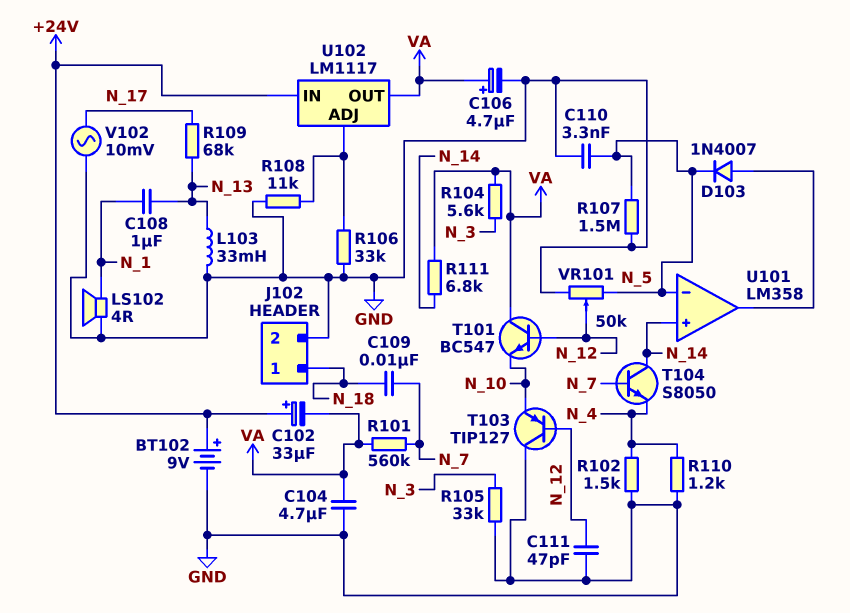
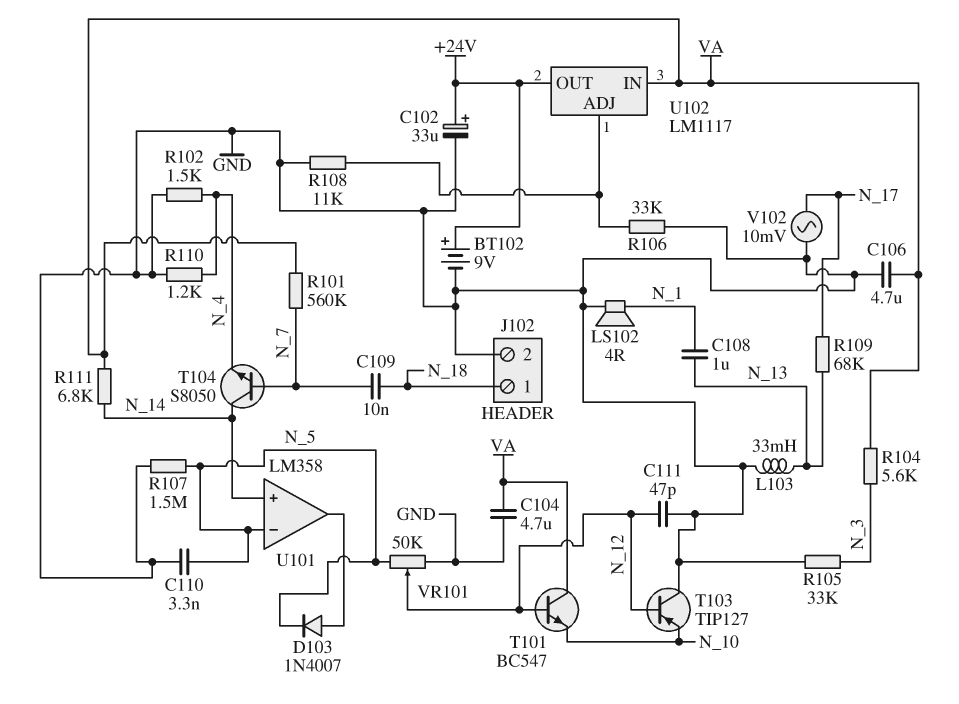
C102: 33uF (plus +24V, minus VA) -> 33uF (plus +24V, minus GND)
C106: 4.7uF (plus VA, minus GND) -> 4.7uF (GND, VA)
U102 pin IN: +24V -> VA
U102 pin OUT: VA -> +24V

